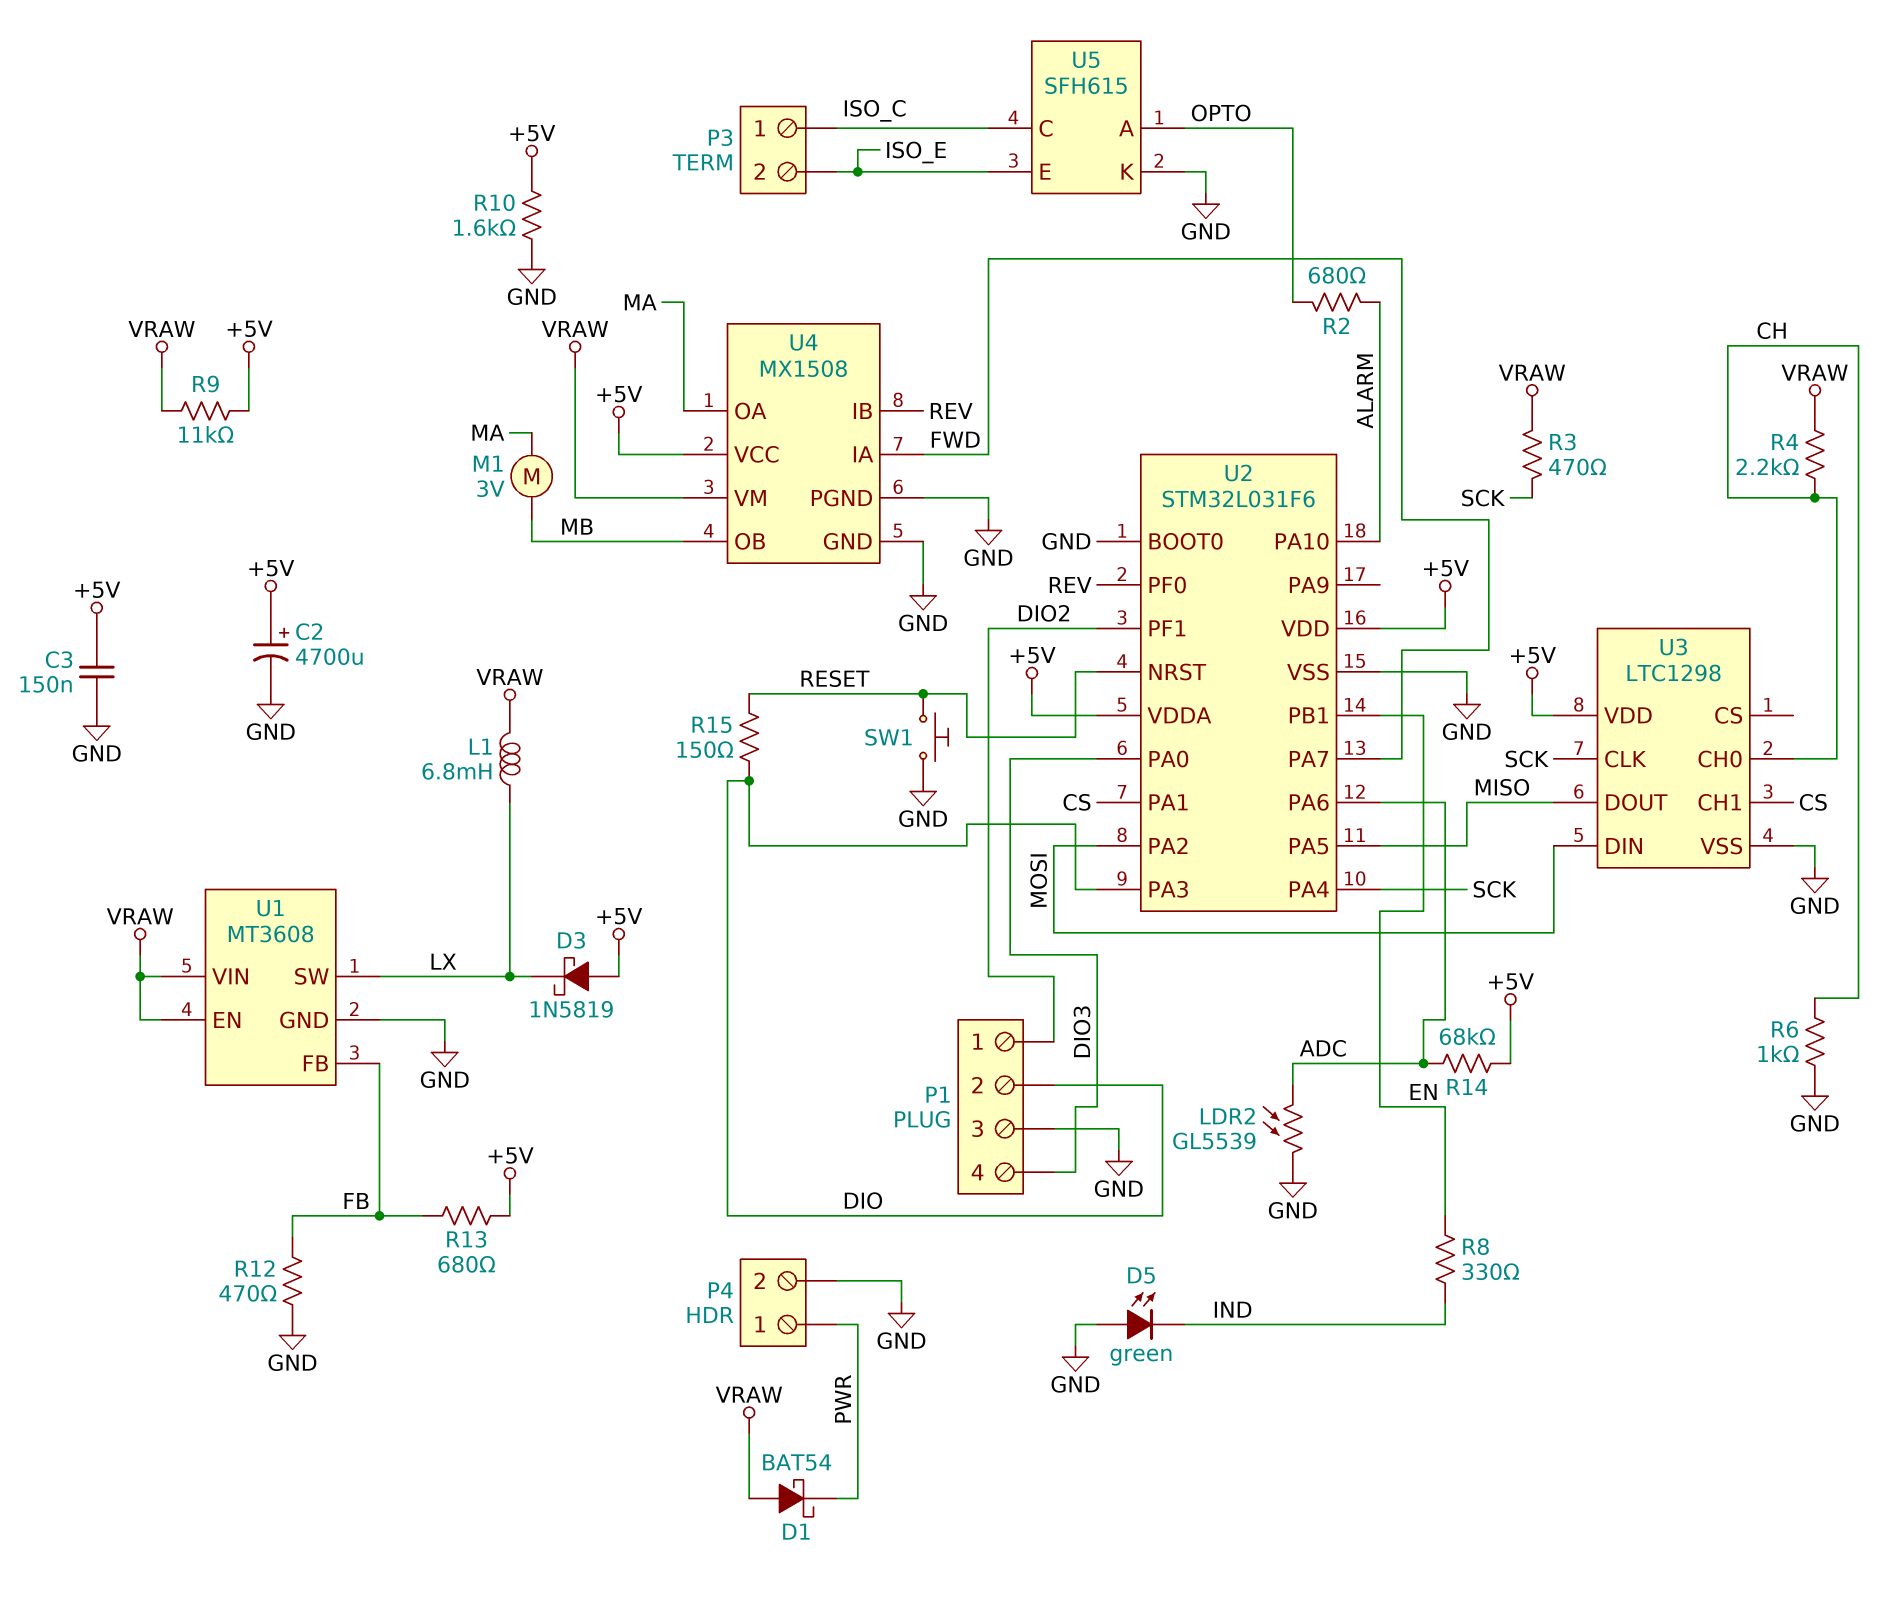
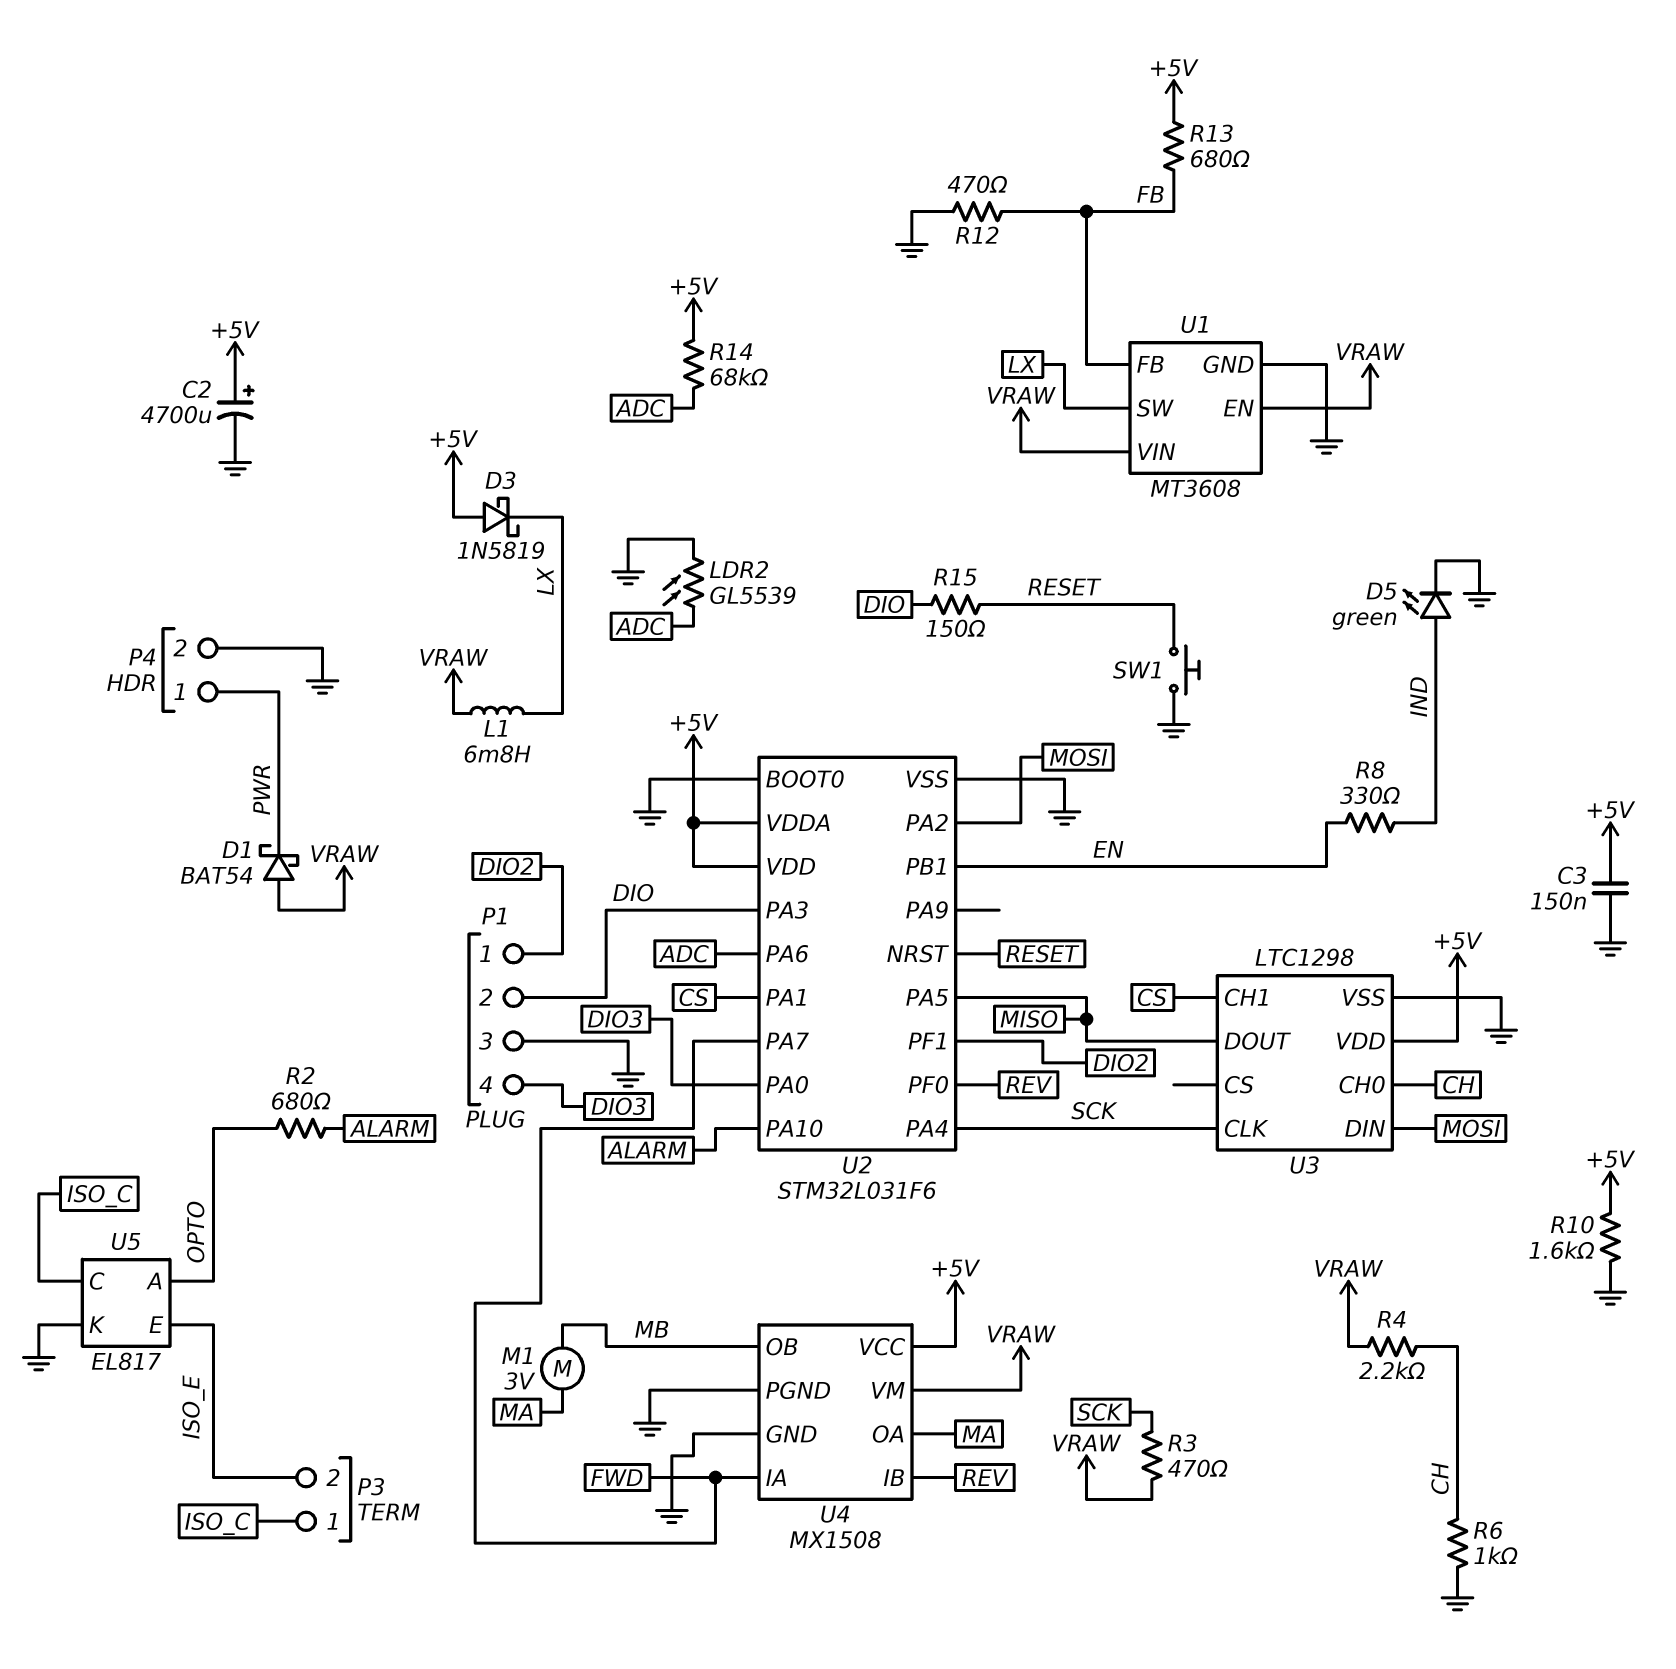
D5: LED green (A GND, K IND) -> LED green (A IND, K GND)
R9: 11k (+5V, VRAW) -> none
U5: SFH615 -> EL817

